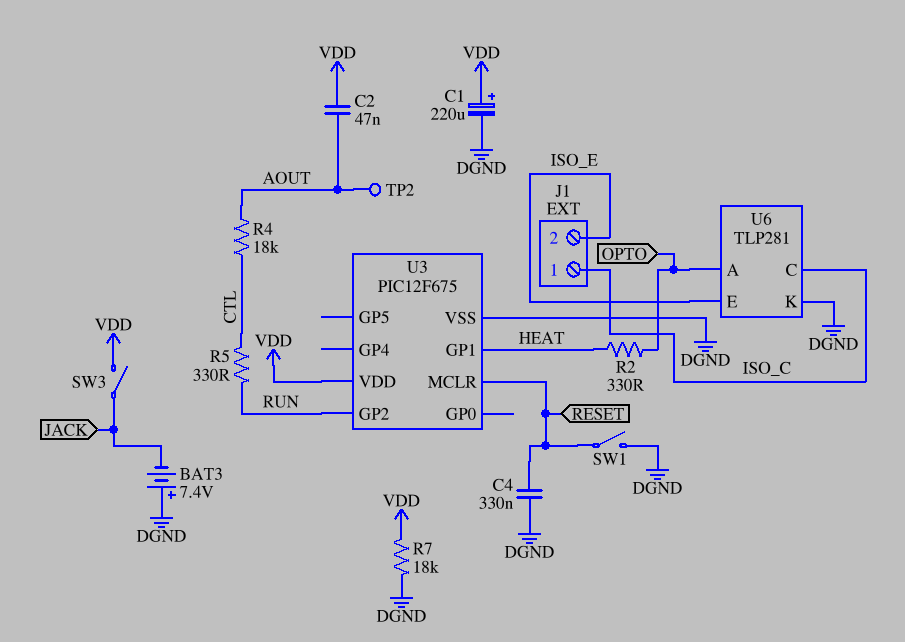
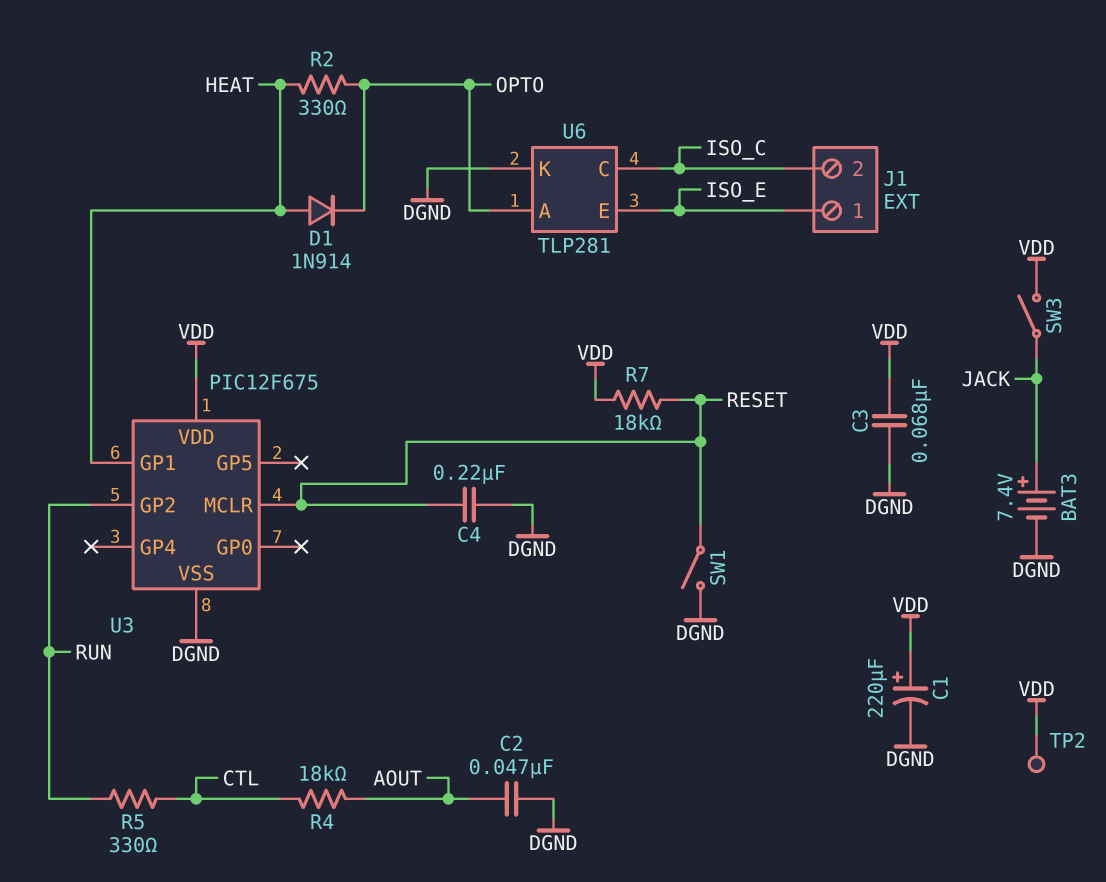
BAT3: 7.4V (plus DGND, minus JACK) -> 7.4V (plus JACK, minus DGND)
C2: 47nF (AOUT, VDD) -> 47nF (AOUT, DGND)
C3: none -> 68nF (DGND, VDD)
C4: 330nF (DGND, RESET) -> 220nF (DGND, RESET)
D1: none -> diode 1N914 (A HEAT, K OPTO)
J1 pin 1: ISO_C -> ISO_E
J1 pin 2: ISO_E -> ISO_C
R7: 18k (DGND, VDD) -> 18k (RESET, VDD)
TP2: test point (AOUT) -> test point (VDD)

